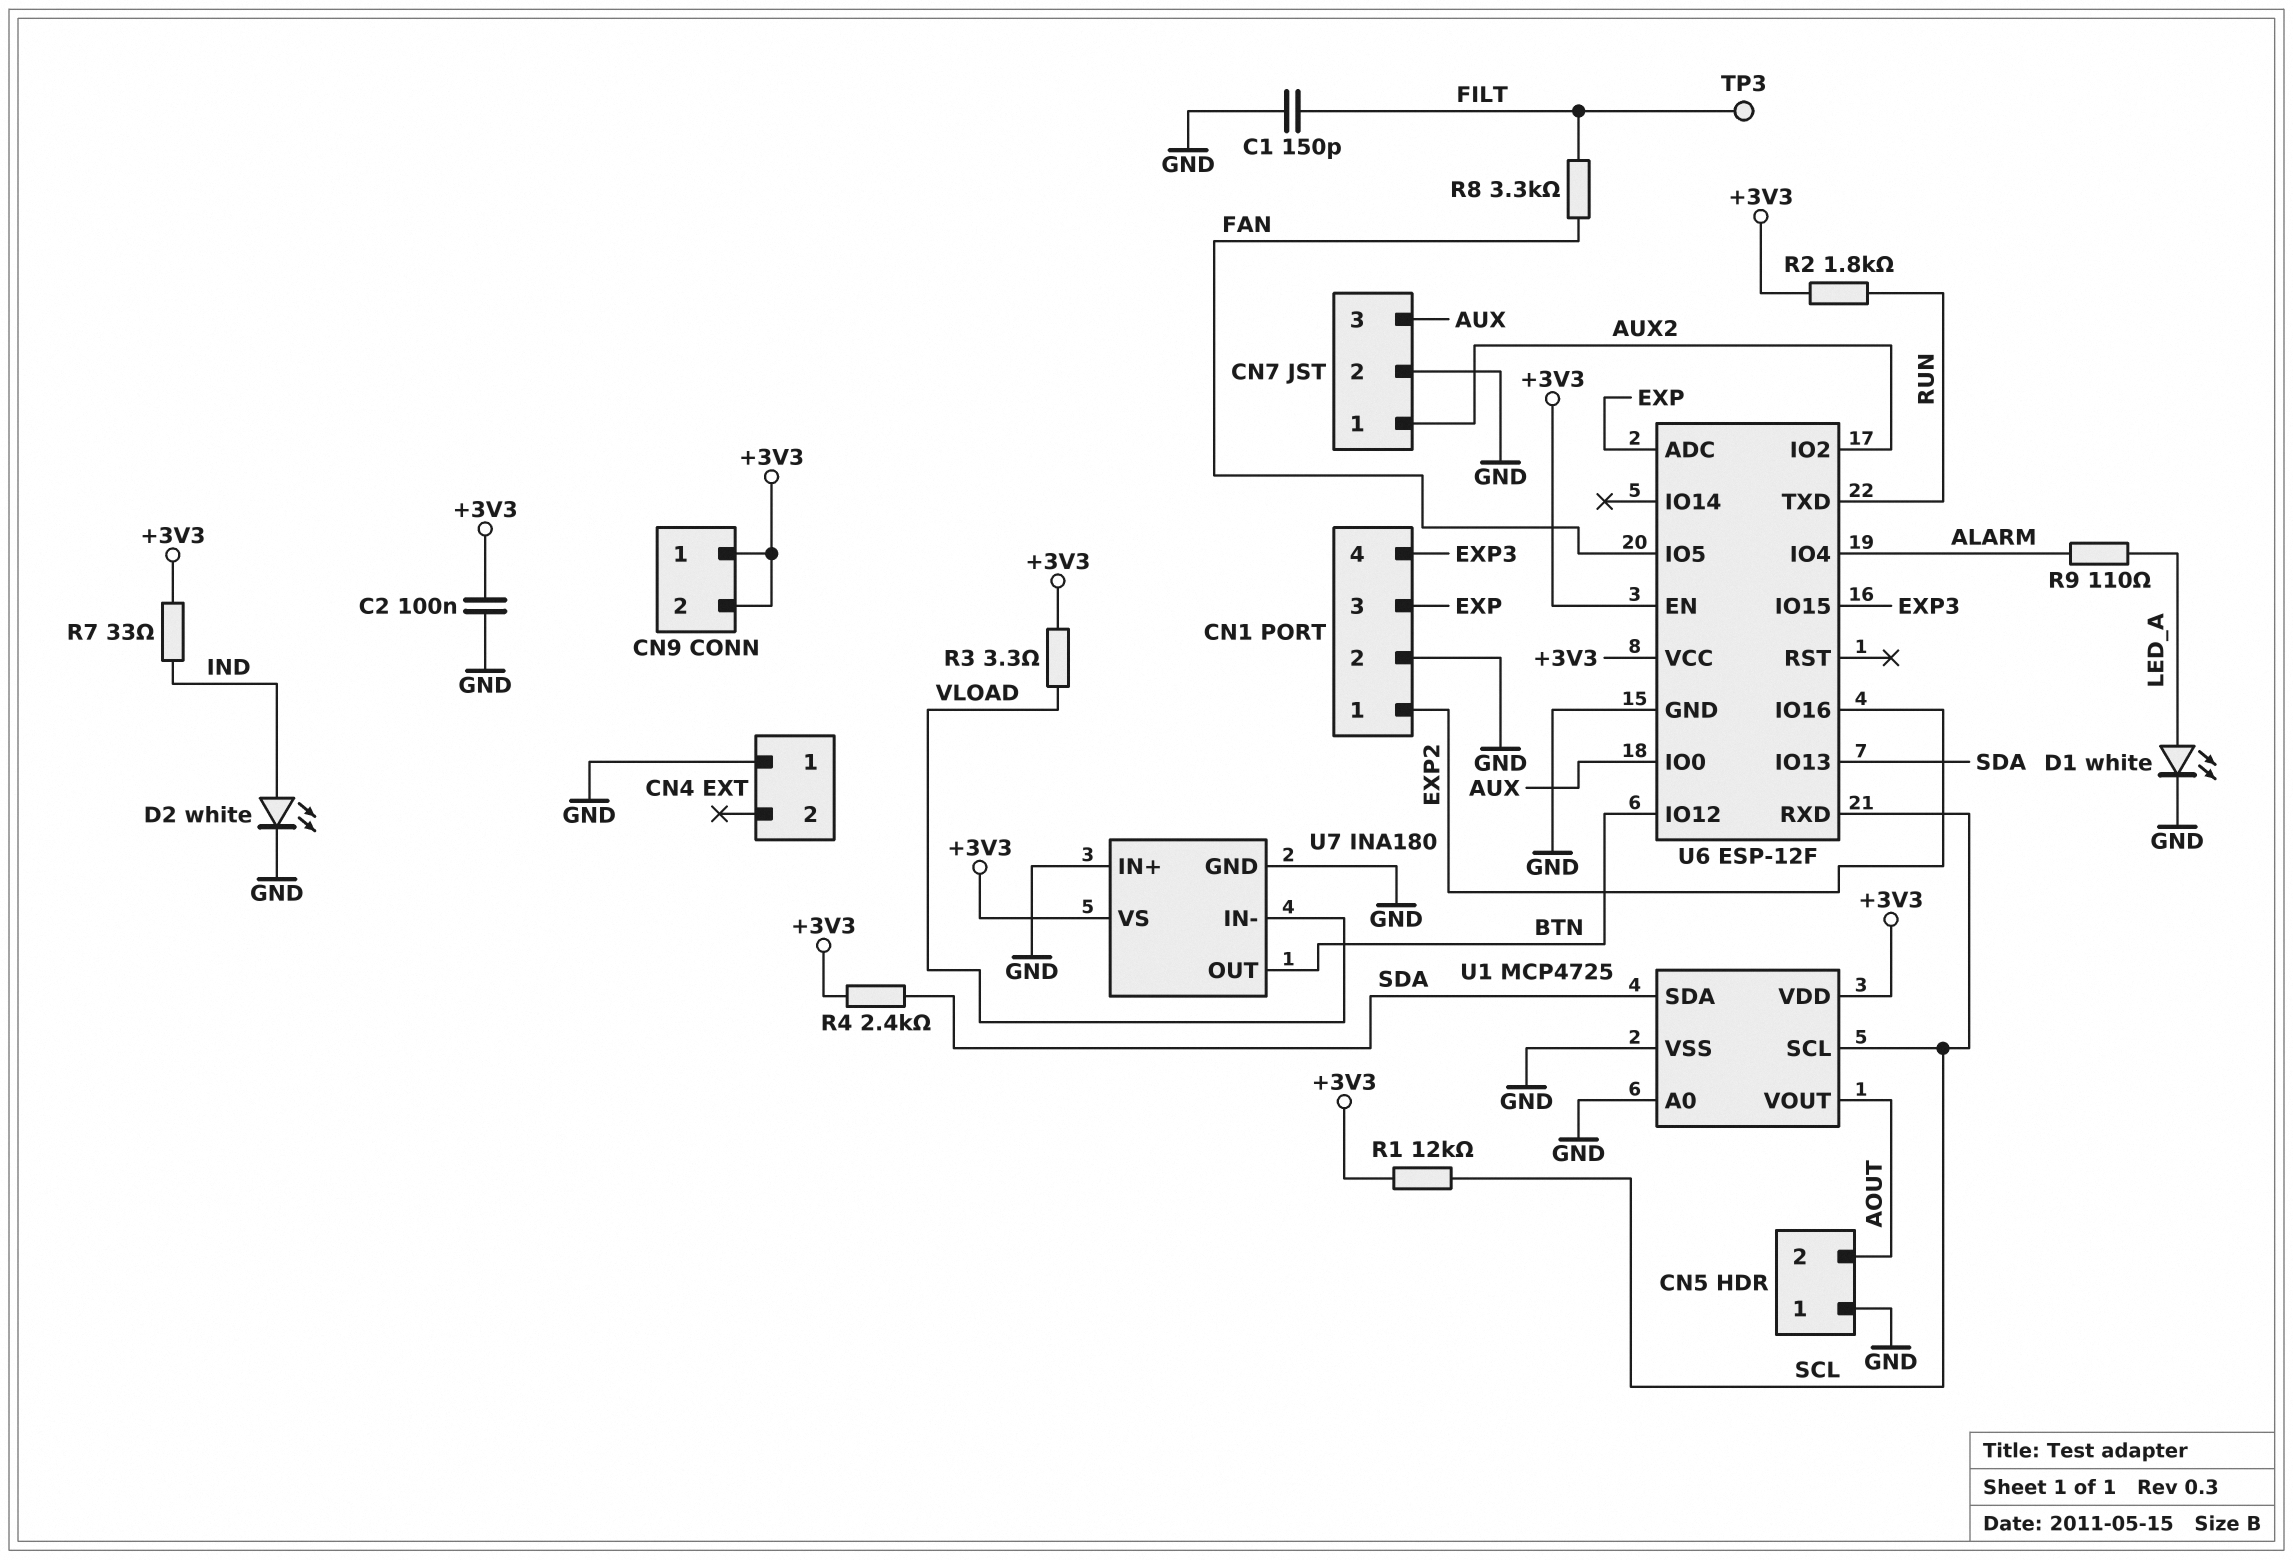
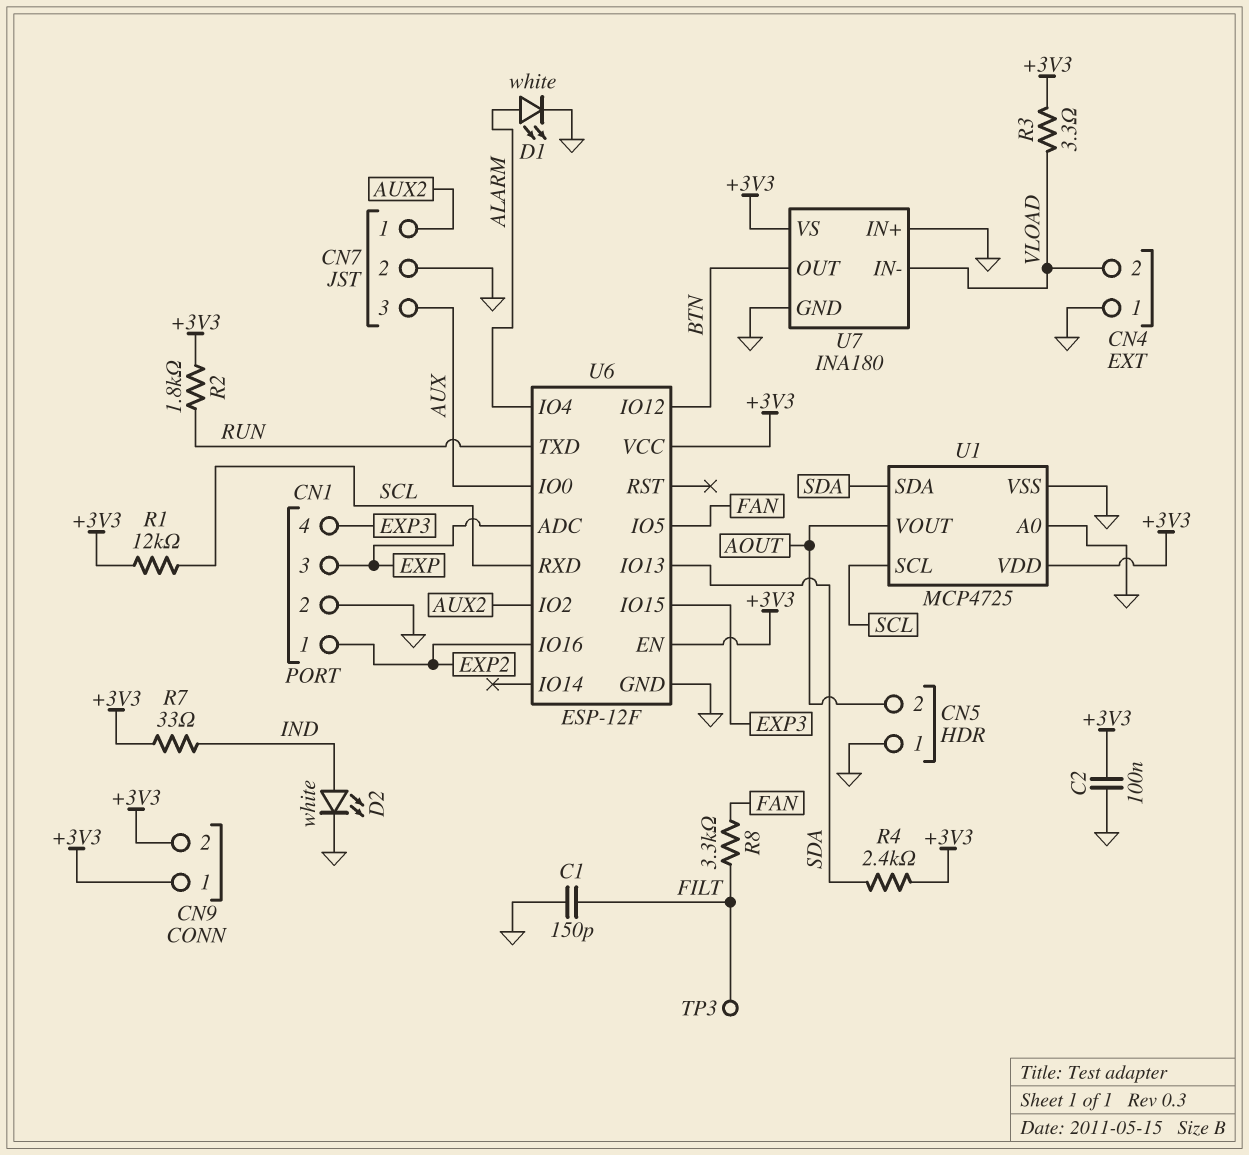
CN4 pin 2: none -> VLOAD
D1: LED white (A LED_A, K GND) -> LED white (A ALARM, K GND)
R9: 110 (ALARM, LED_A) -> none

